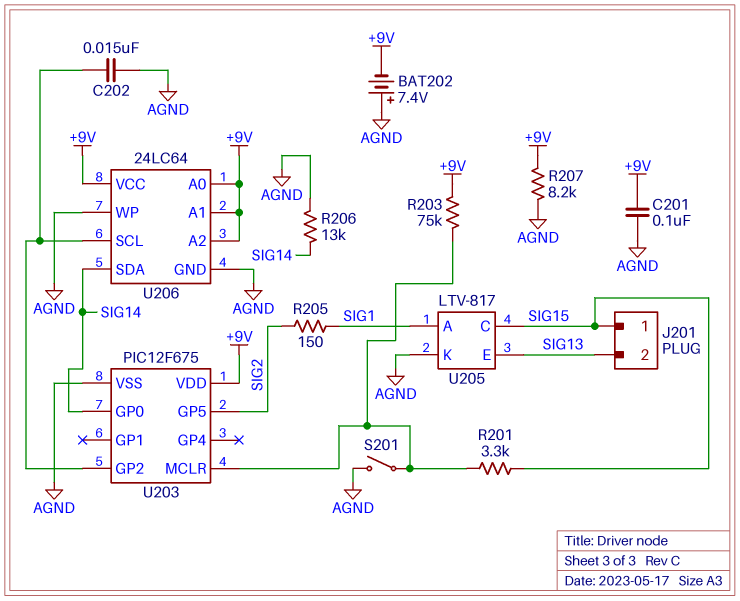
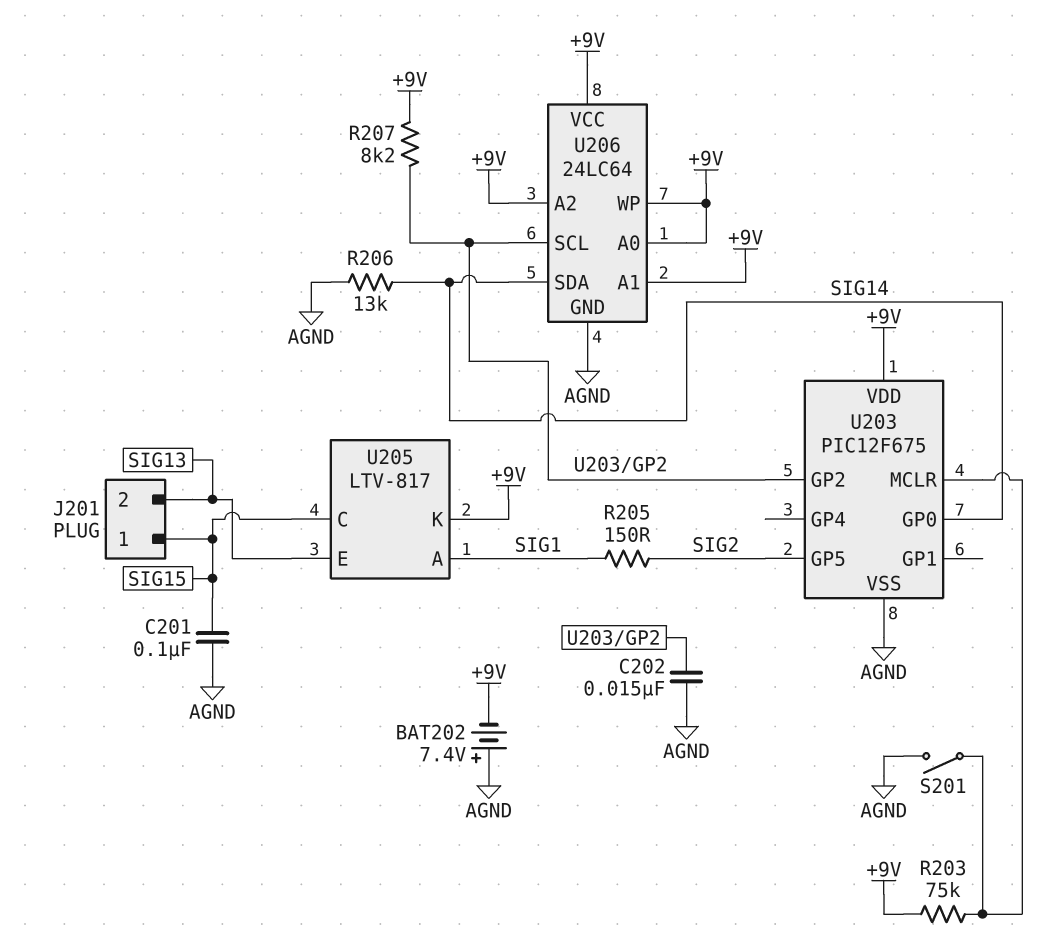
C201: 100nF (+9V, AGND) -> 100nF (AGND, SIG15)
R201: 3.3k (SIG15, U203/MCLR) -> none
R207: 8.2k (+9V, AGND) -> 8.2k (+9V, U203/GP2)
U205 pin K: AGND -> +9V
U206 pin WP: AGND -> +9V

